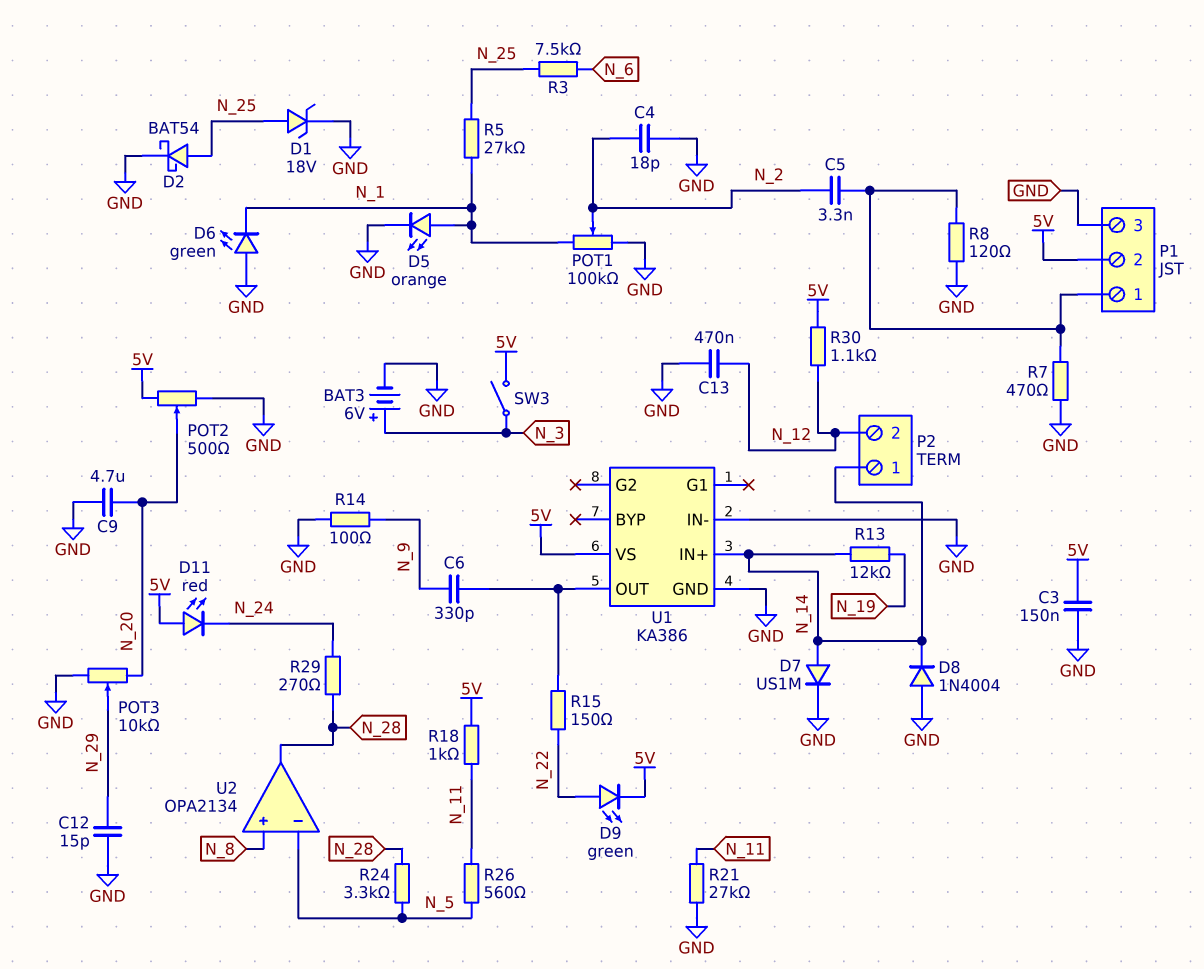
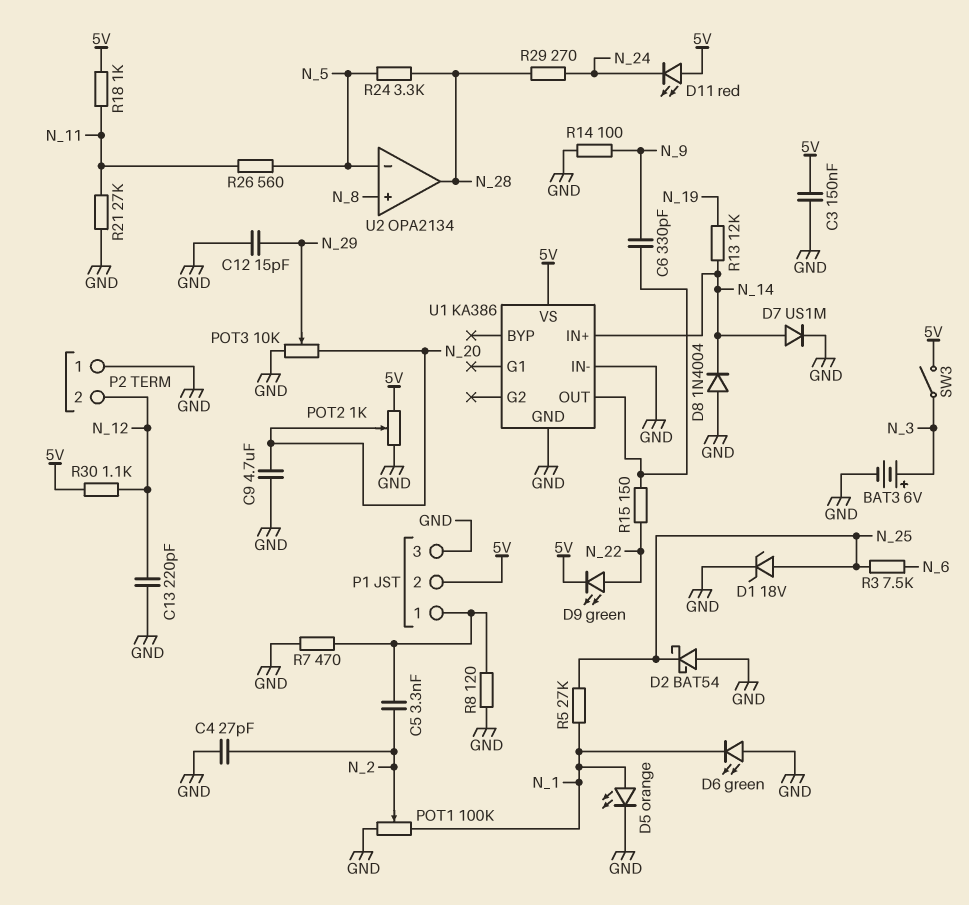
C4: 18pF (GND, N_2) -> 27pF (GND, N_2)
C13: 470nF (GND, N_12) -> 220pF (GND, N_12)
D2: schottky BAT54 (A N_25, K GND) -> schottky BAT54 (A GND, K N_25)
P2 pin 1: N_14 -> GND
POT2: 500 (5V, GND, wiper N_20) -> 1k (5V, GND, wiper N_20)

